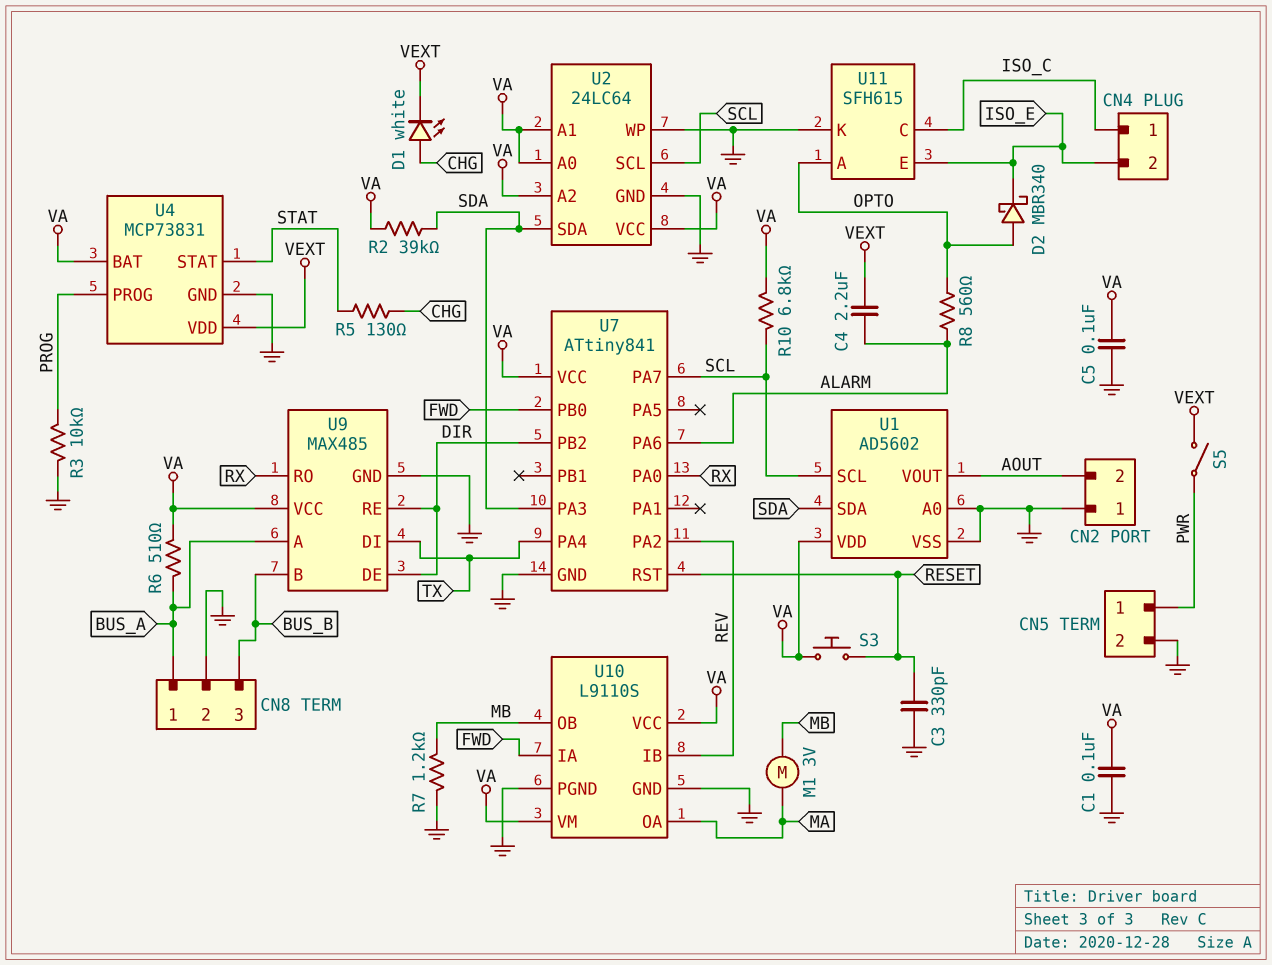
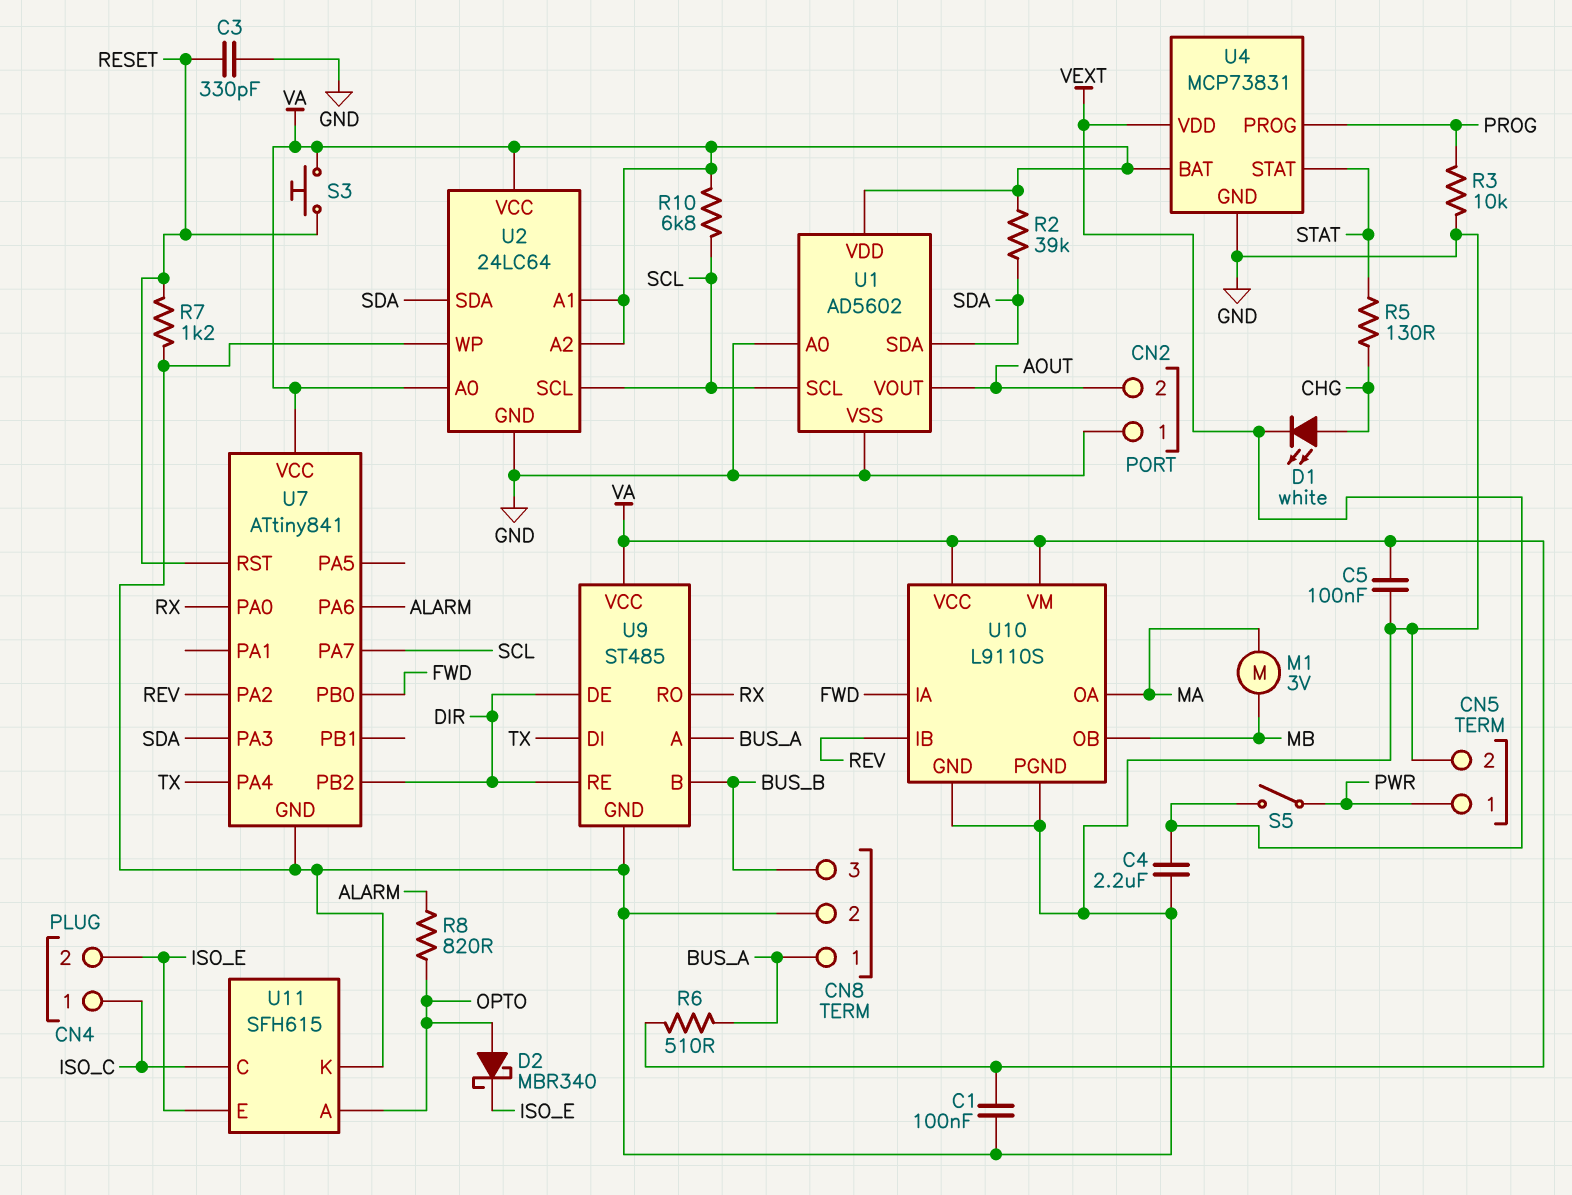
C4: 2.2uF (ALARM, VEXT) -> 2.2uF (GND, VEXT)
R7: 1.2k (GND, MB) -> 1.2k (GND, RESET)
R8: 560 (ALARM, OPTO) -> 820 (ALARM, OPTO)
U9: MAX485 -> ST485

